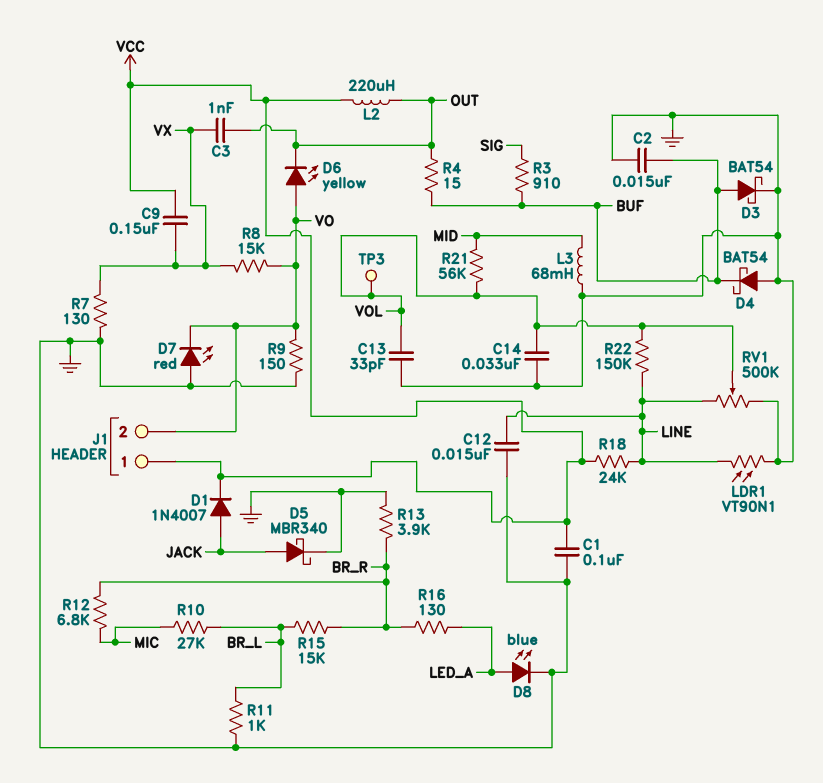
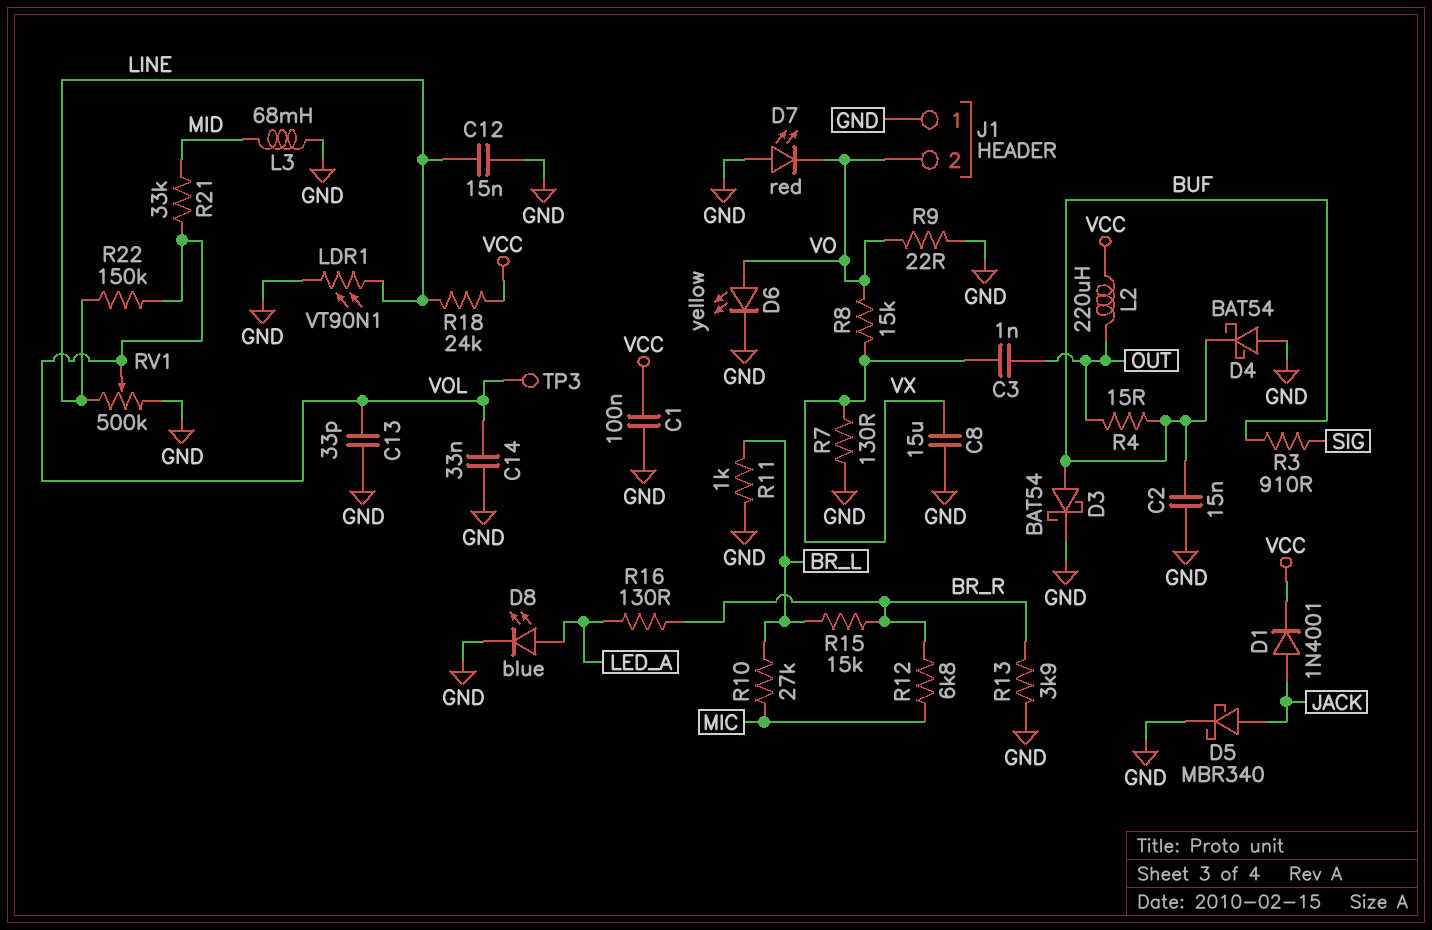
C8: none -> 15uF (GND, VX)
C9: 150nF (VCC, VX) -> none
D1: diode 1N4007 (A JACK, K VCC) -> diode 1N4001 (A JACK, K VCC)
D6: LED yellow (A VO, K OUT) -> LED yellow (A VO, K GND)
J1 pin 1: VCC -> GND
R9: 150 (GND, VO) -> 22 (GND, VO)
R21: 56k (MID, VOL) -> 33k (MID, VOL)

